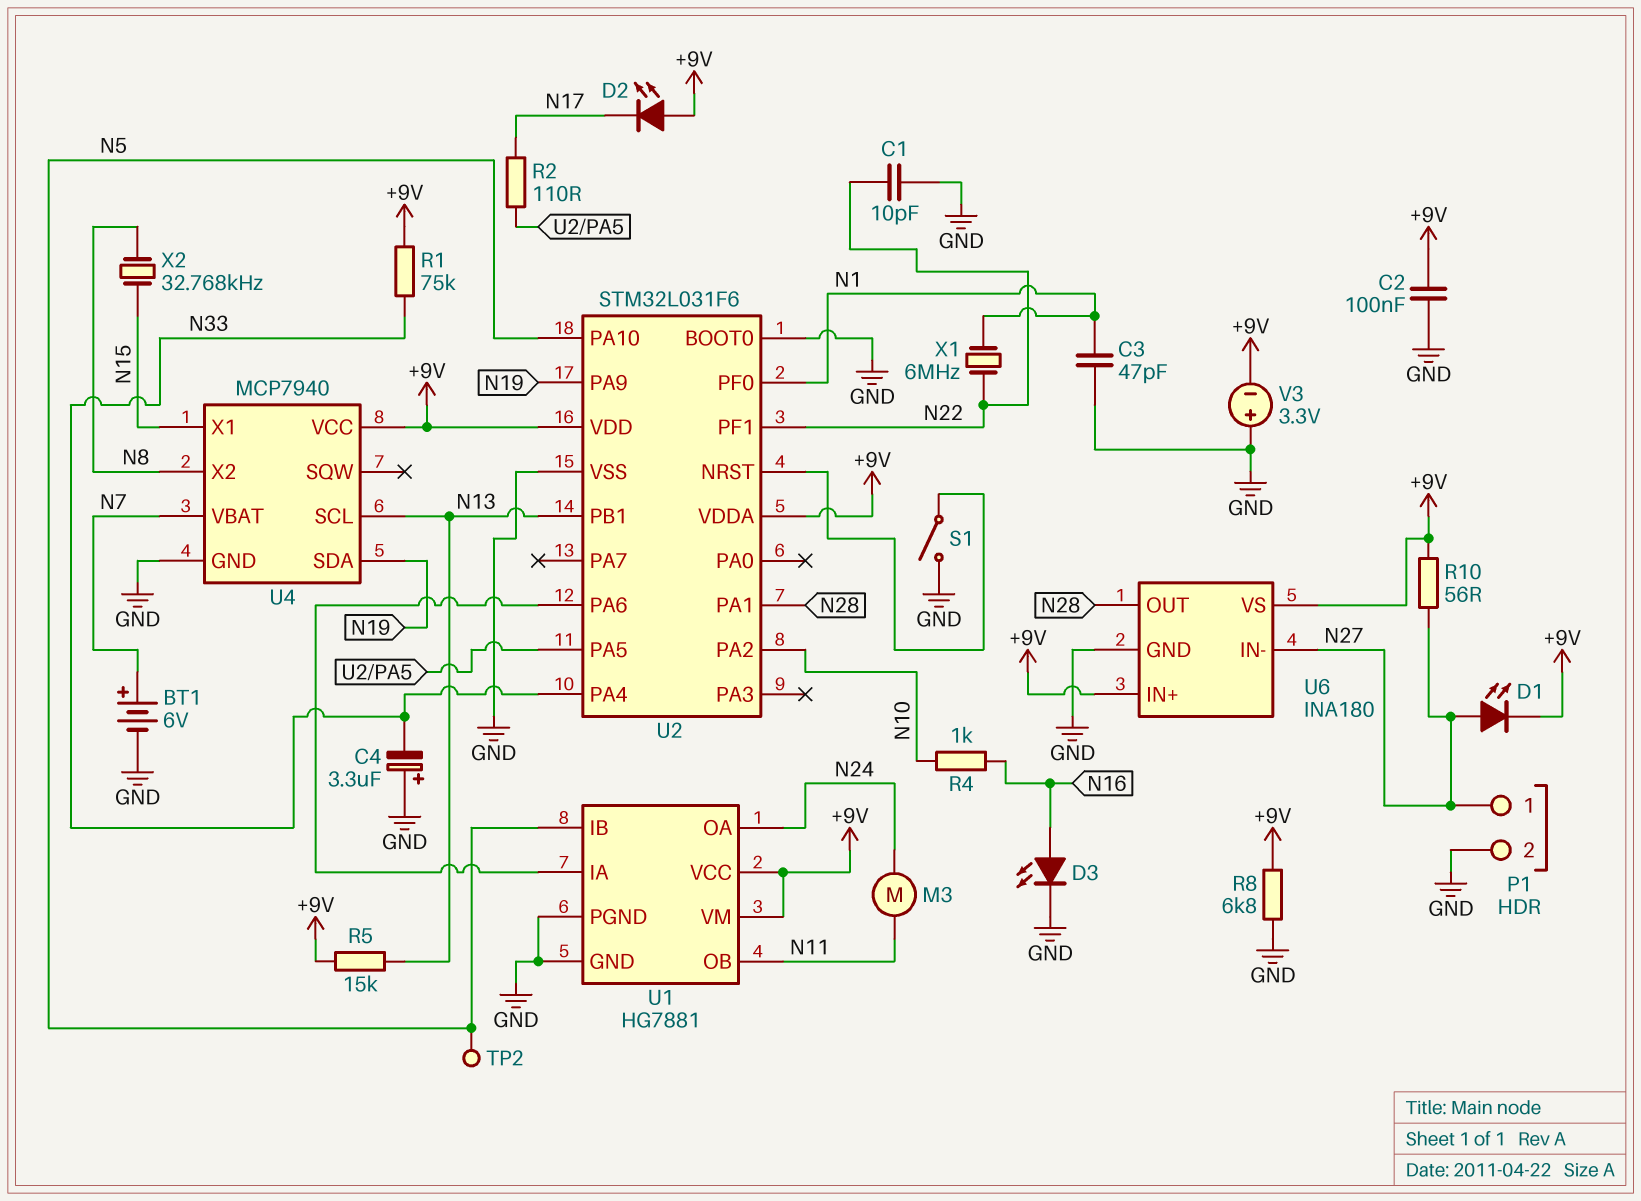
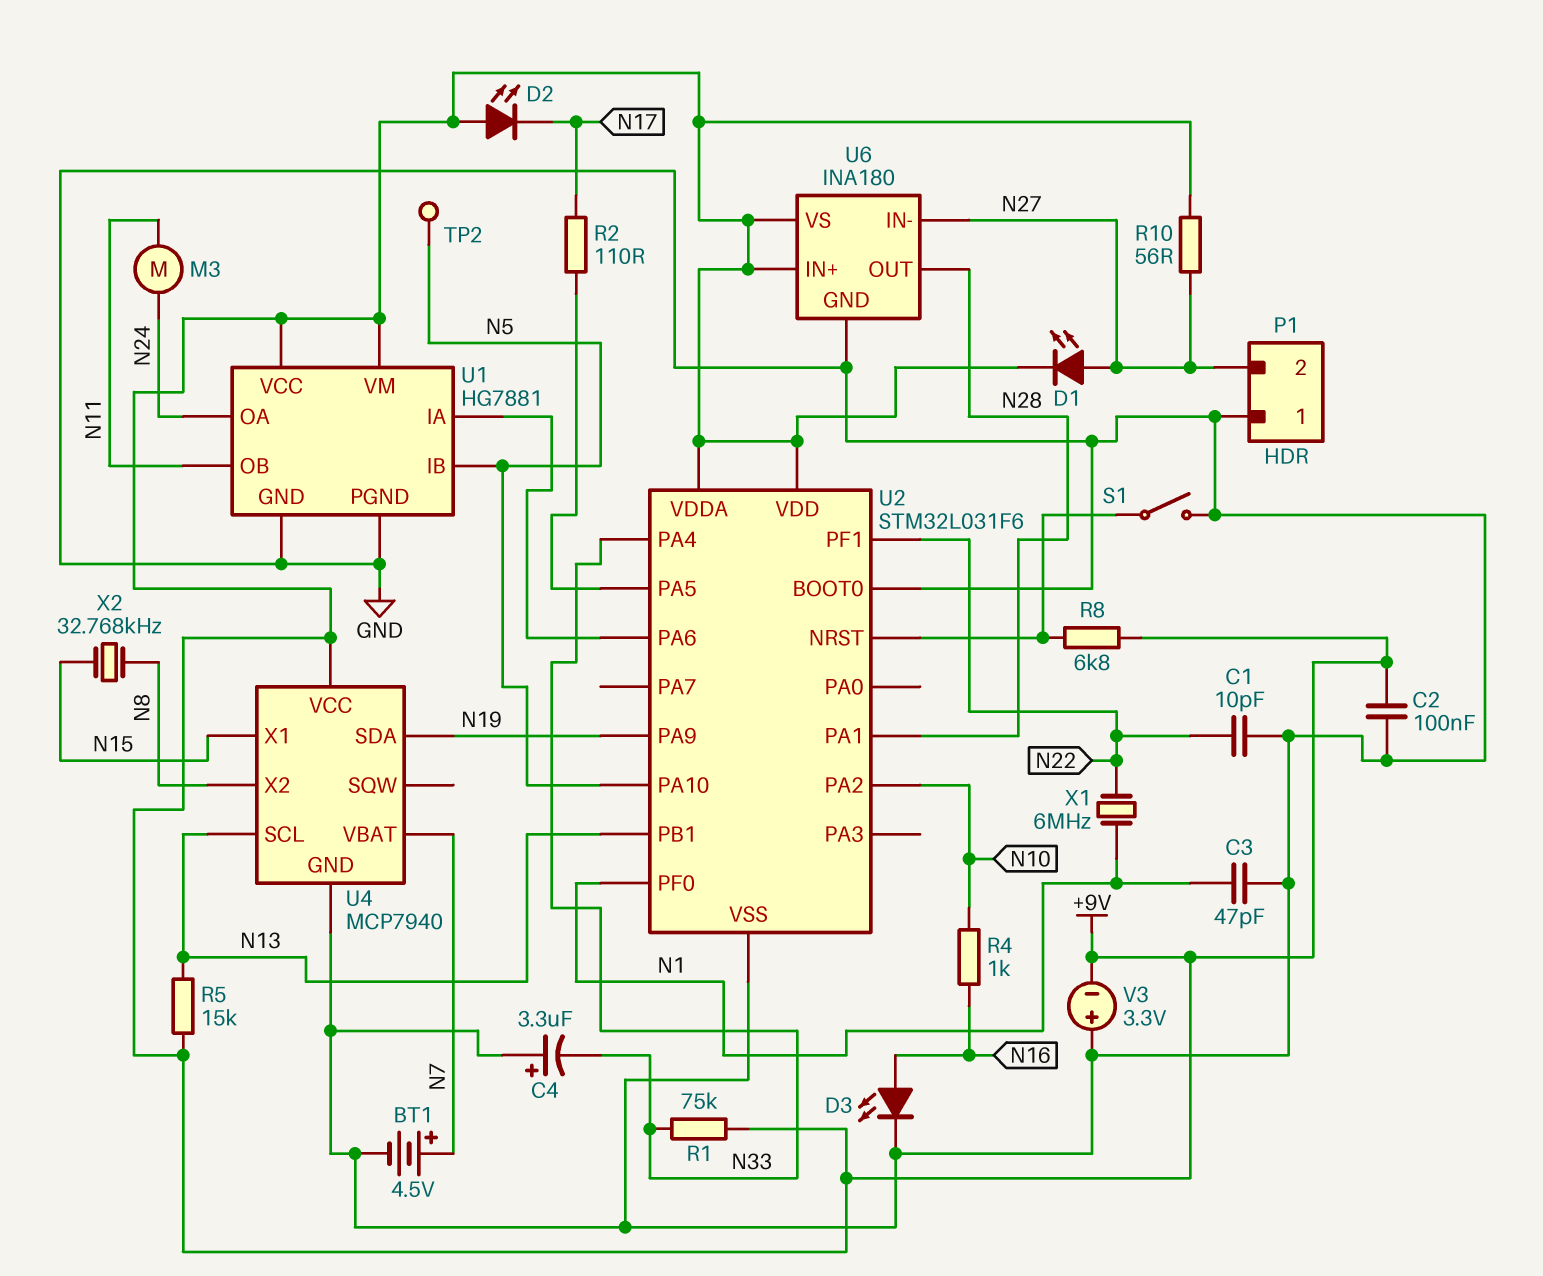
BT1: 6V (plus N7, minus GND) -> 4.5V (plus N7, minus GND)
P1 pin 1: N27 -> GND
P1 pin 2: GND -> N27
R8: 6.8k (+9V, GND) -> 6.8k (+9V, U2/NRST)

